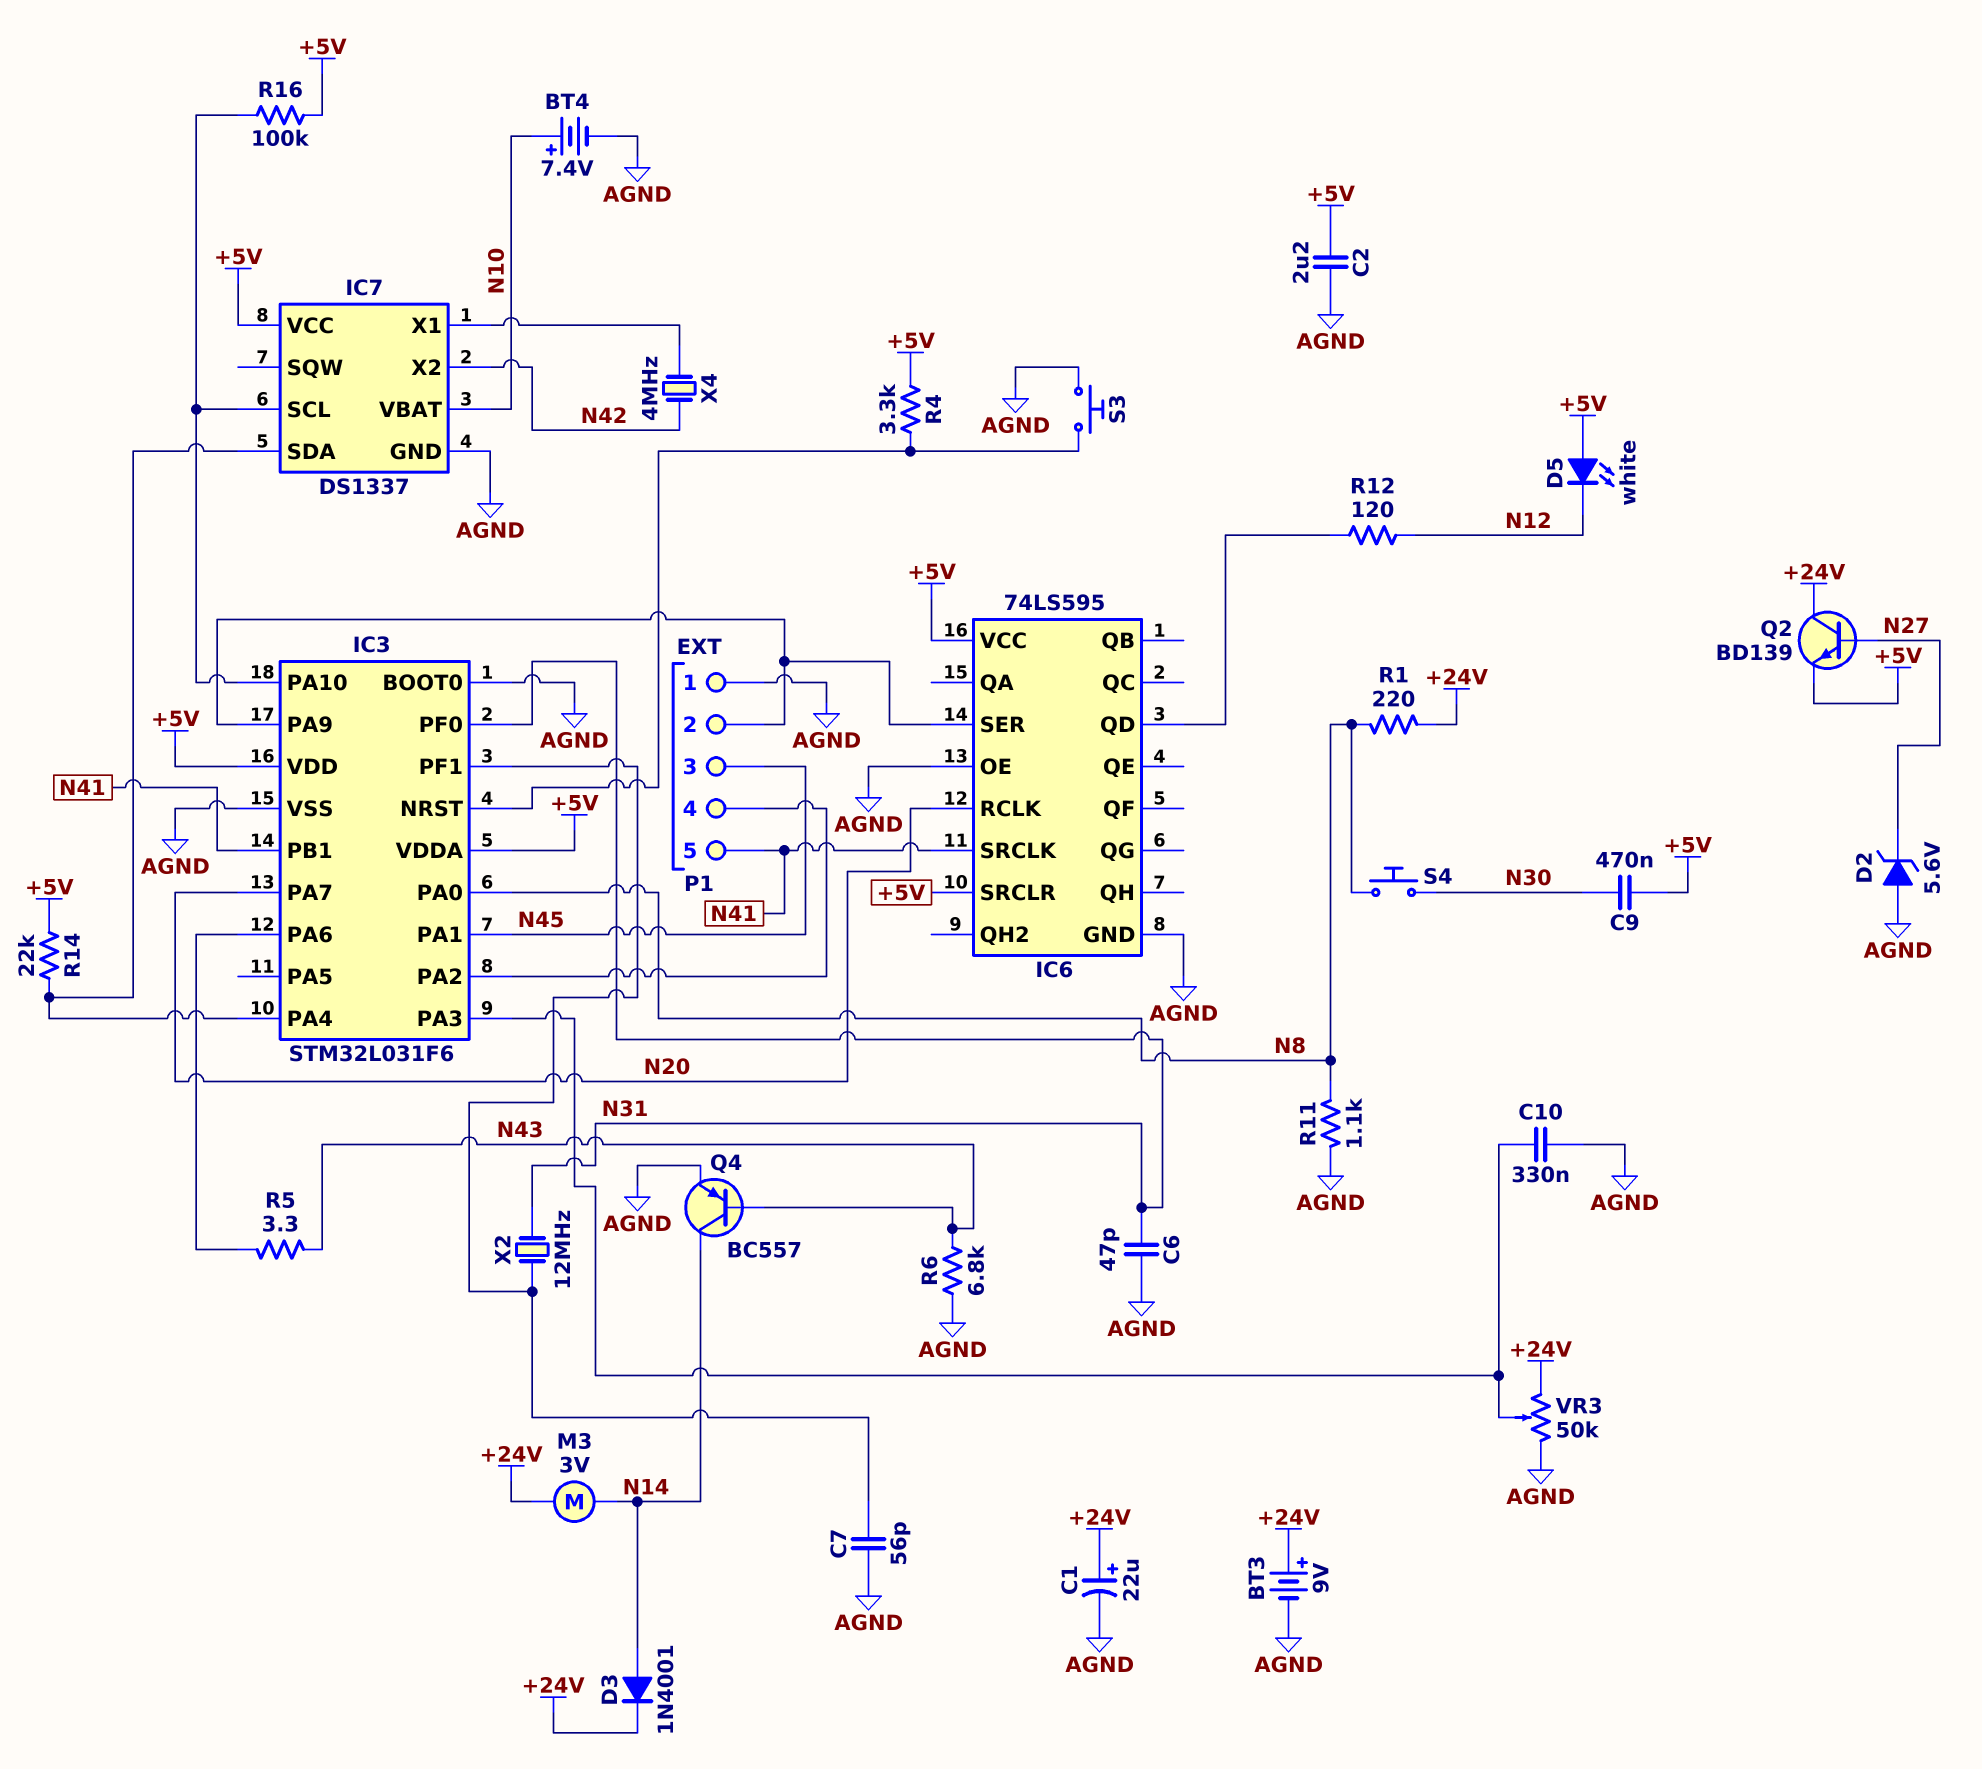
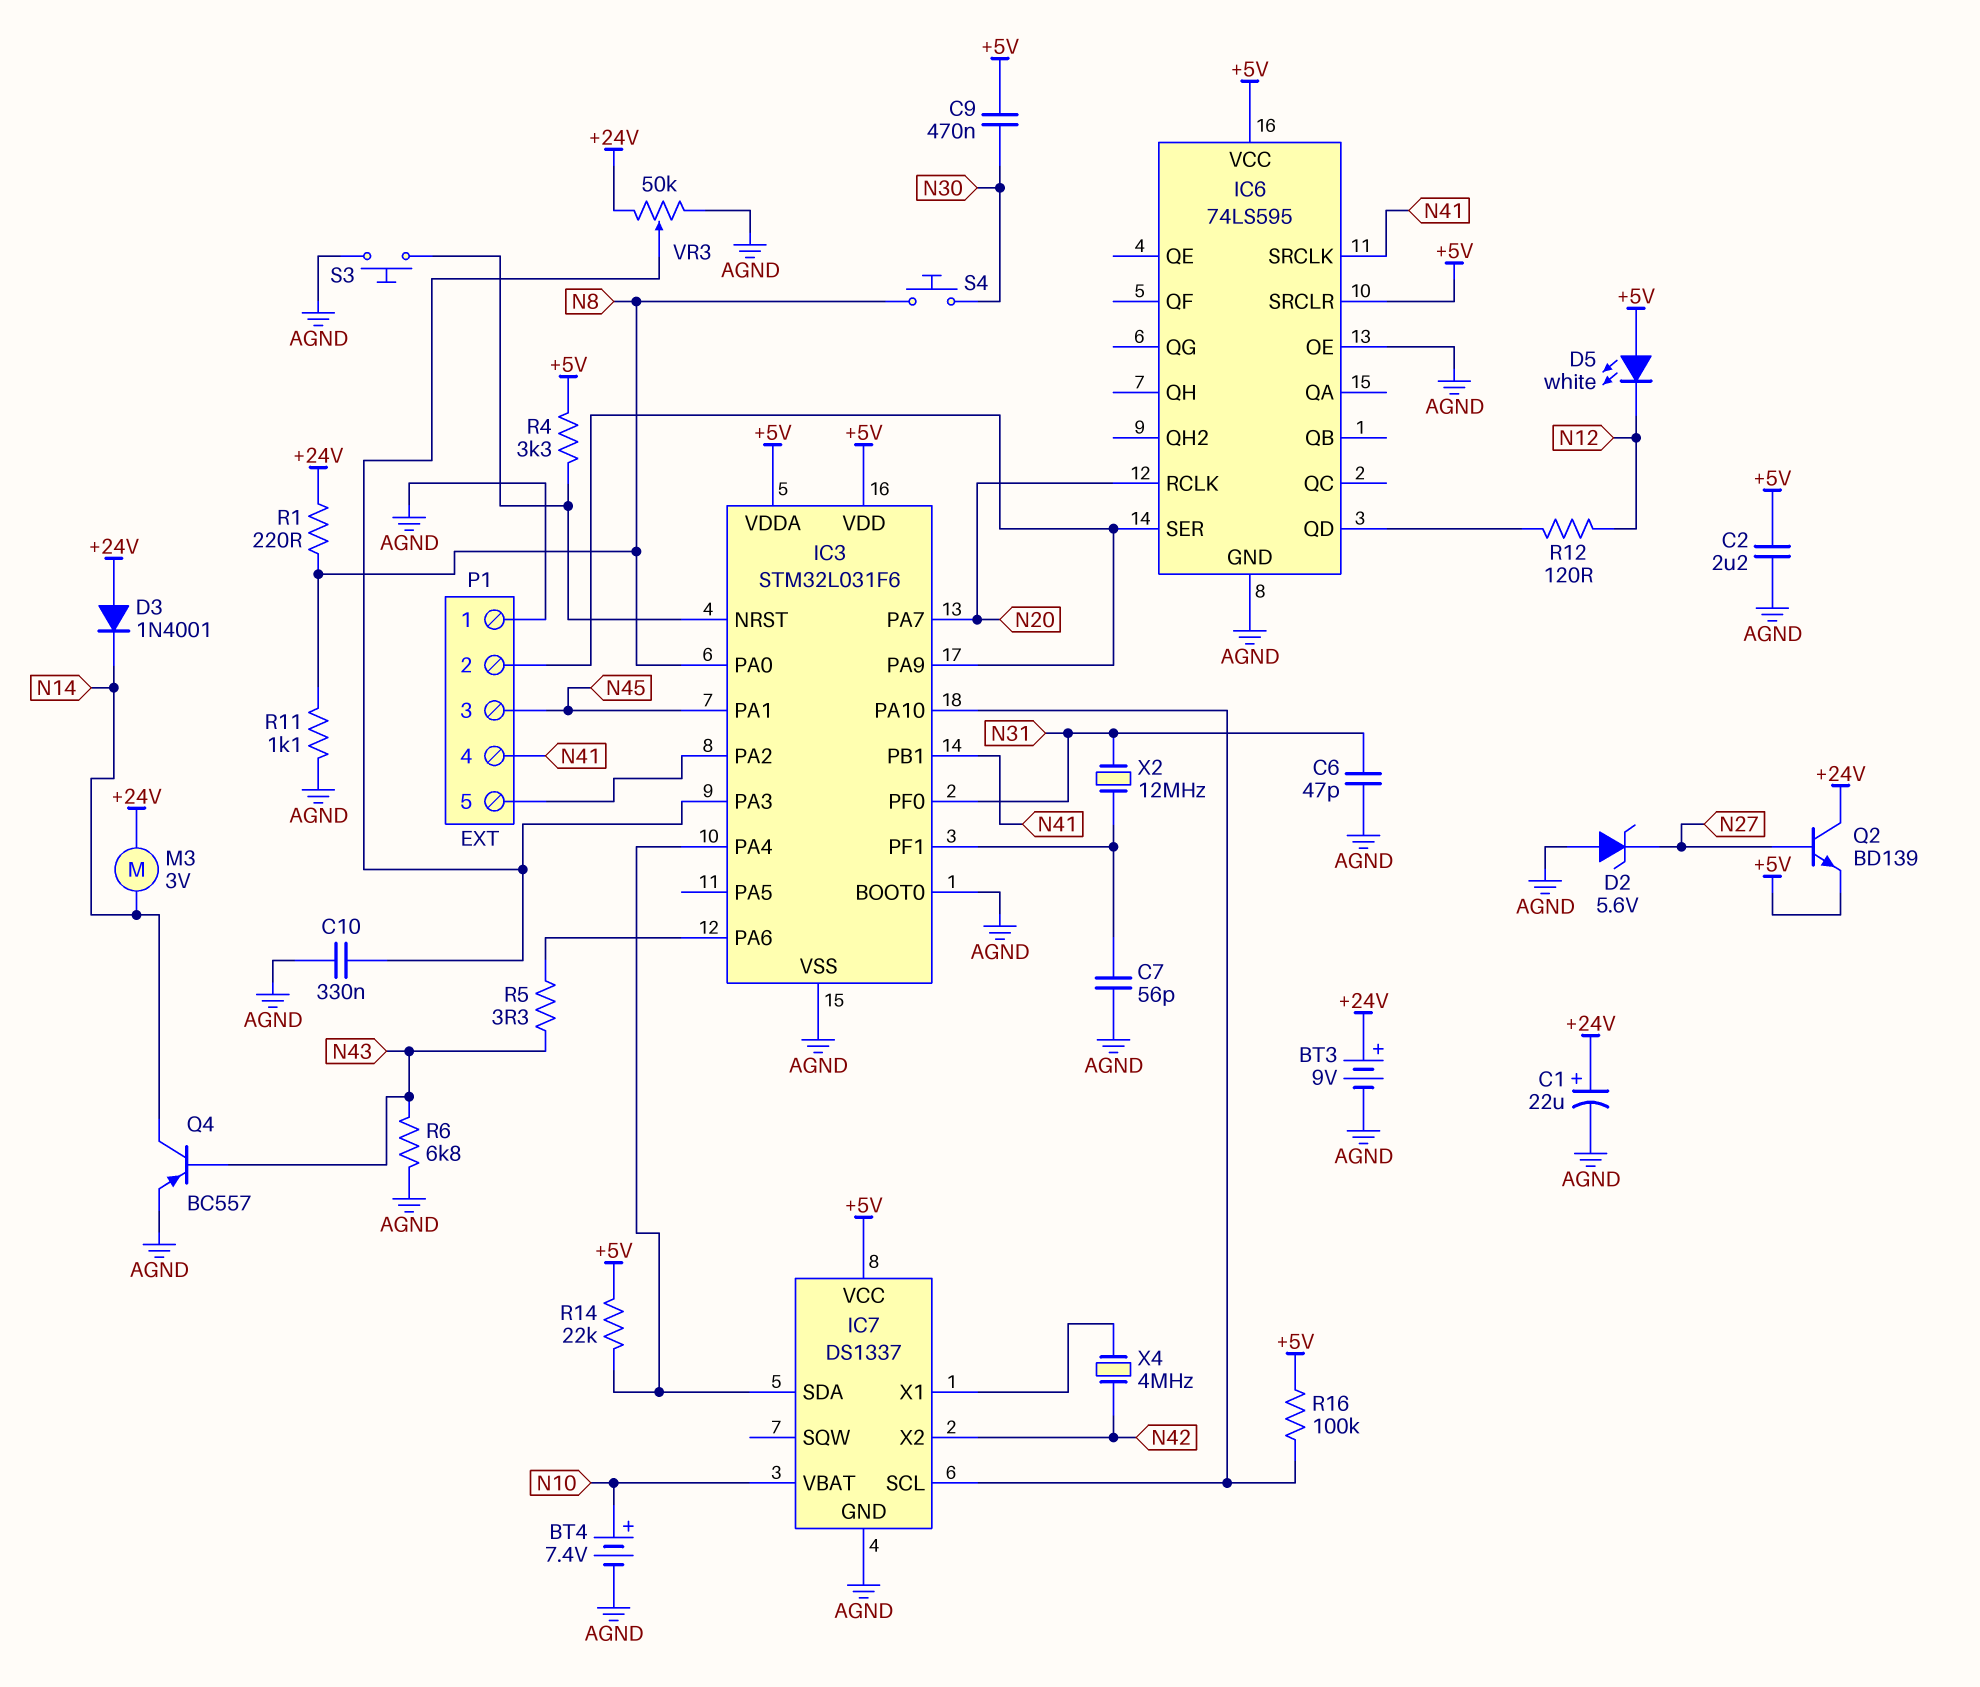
D3: diode 1N4001 (A N14, K +24V) -> diode 1N4001 (A +24V, K N14)
P1 pin 4: IC3/PA2 -> N41
P1 pin 5: N41 -> IC3/PA2

